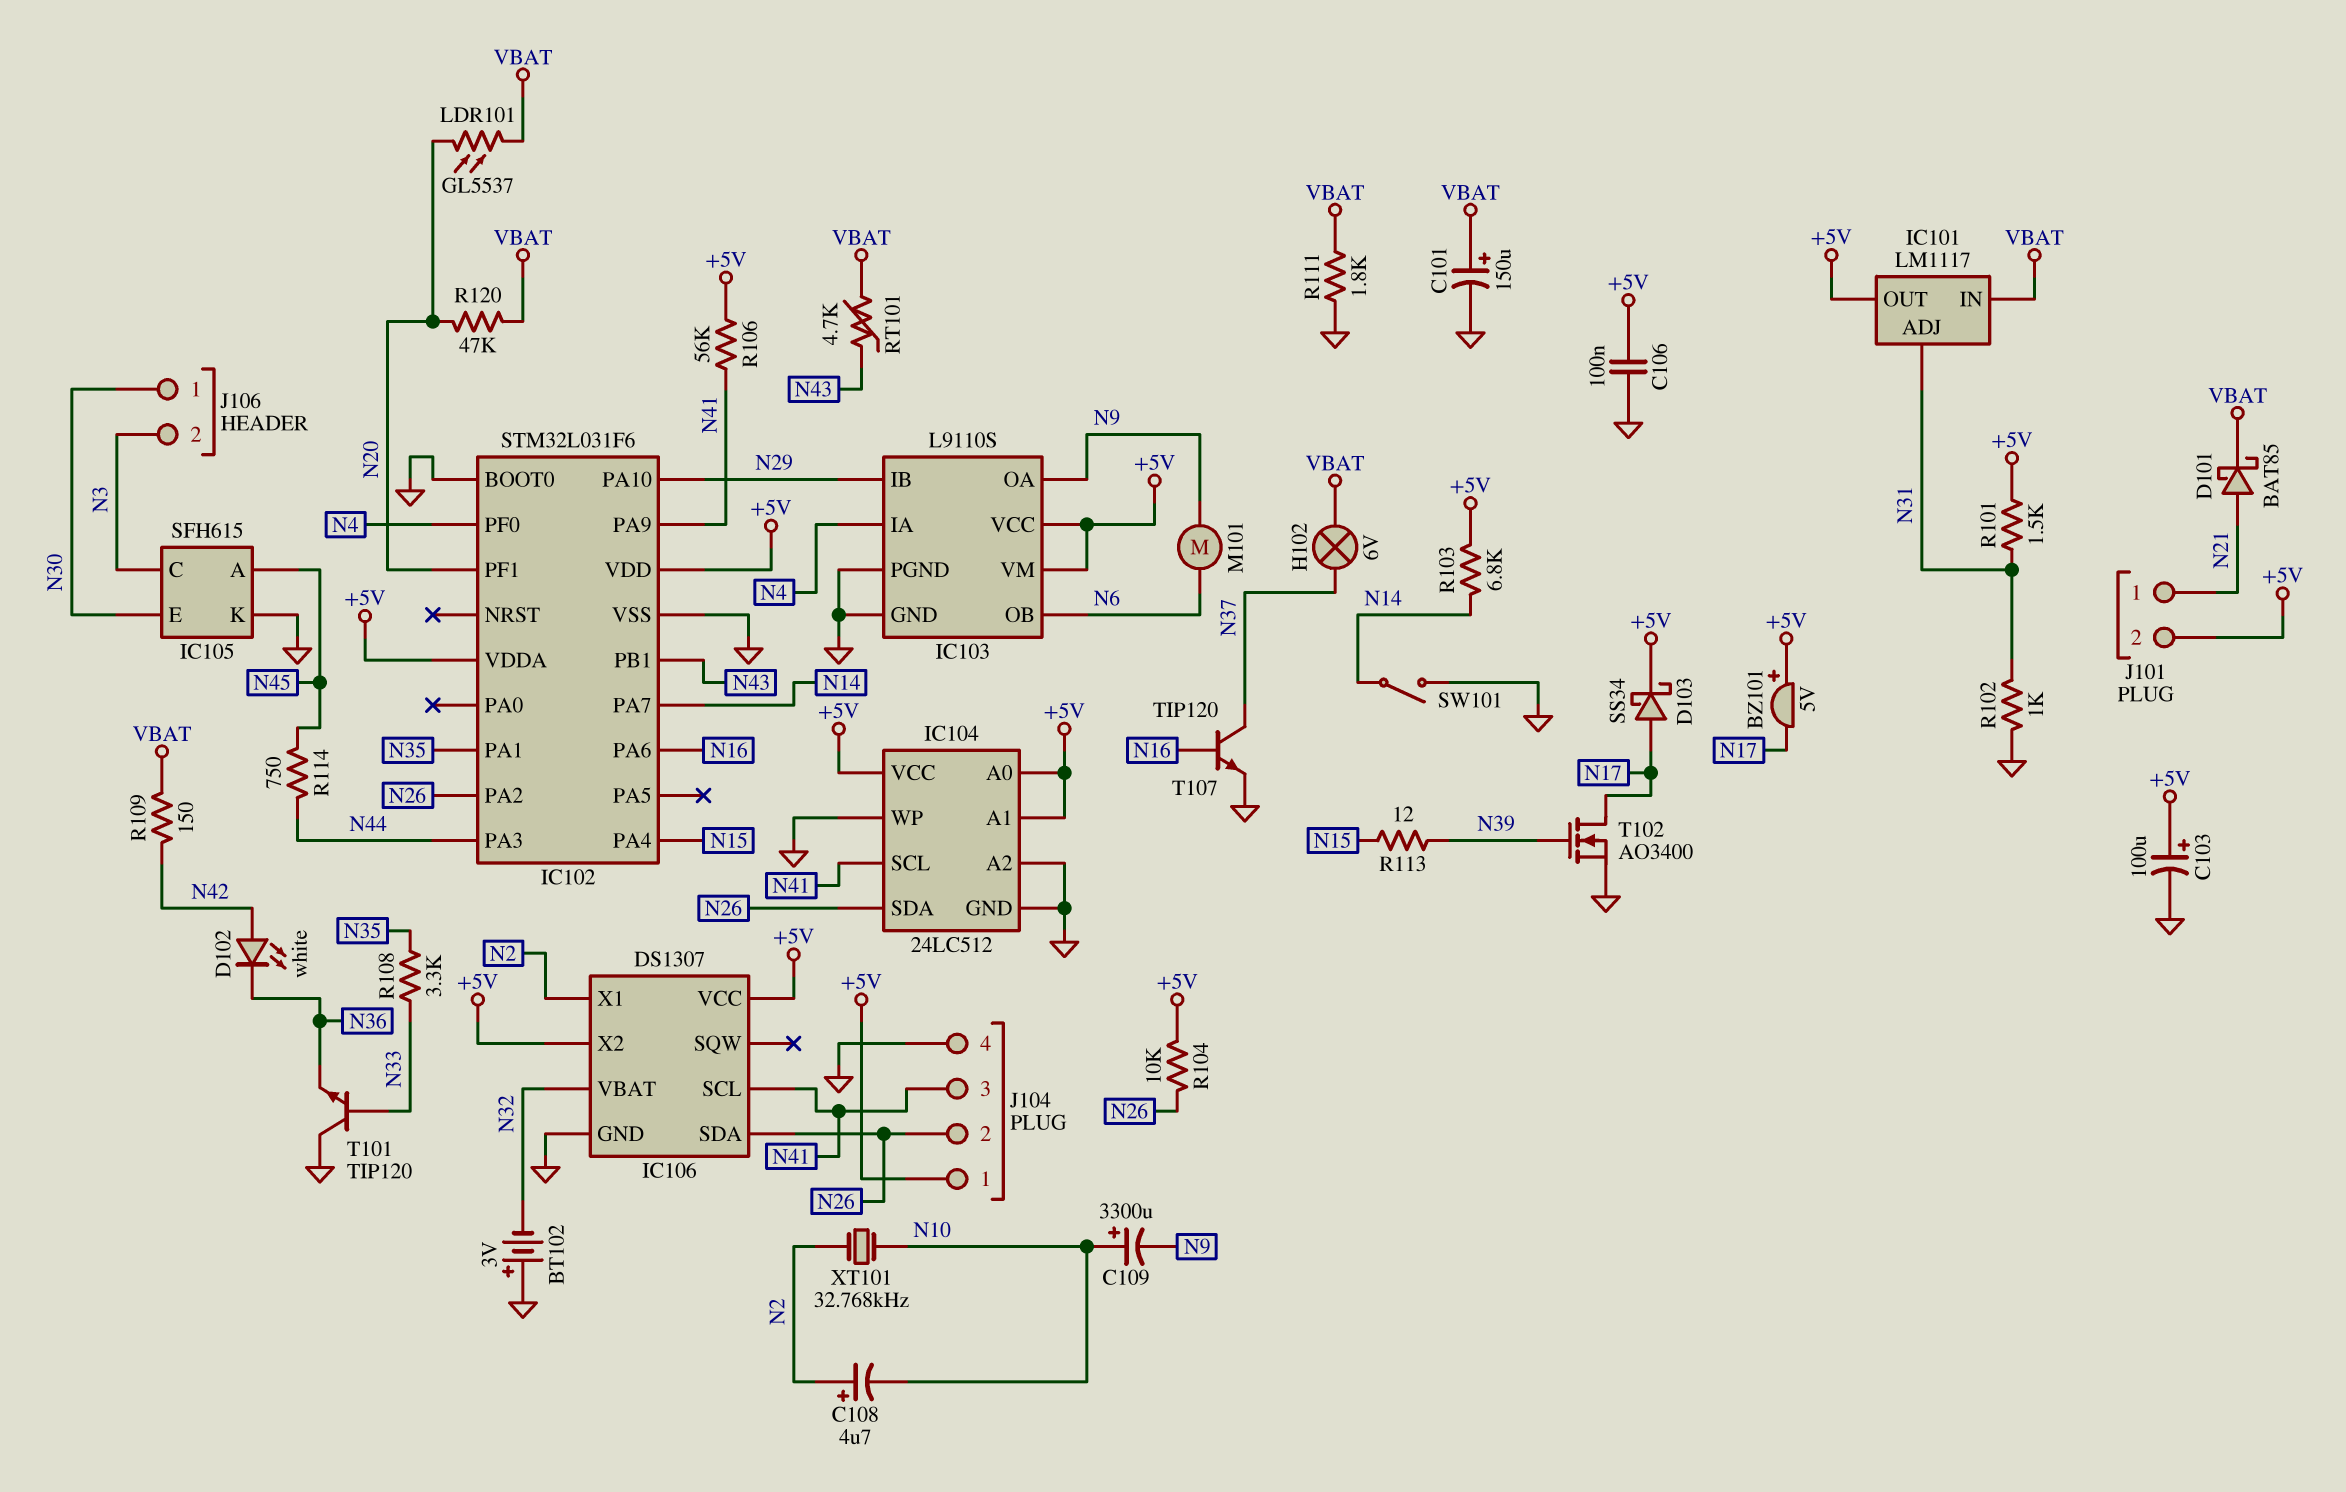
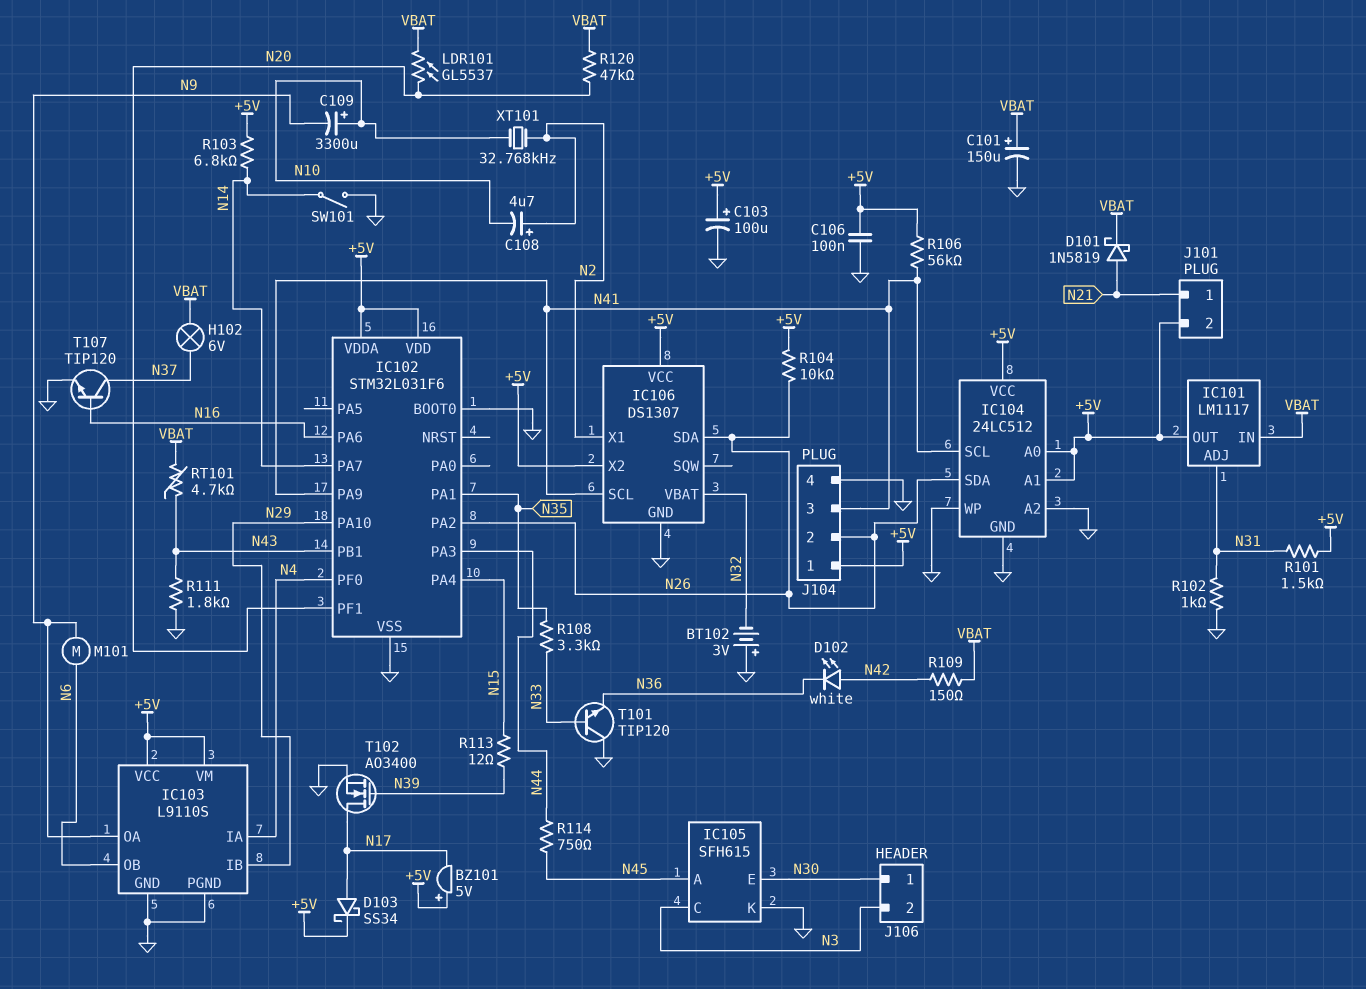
D101: schottky BAT85 (A N21, K VBAT) -> schottky 1N5819 (A N21, K VBAT)
R111: 1.8k (GND, VBAT) -> 1.8k (GND, N43)

